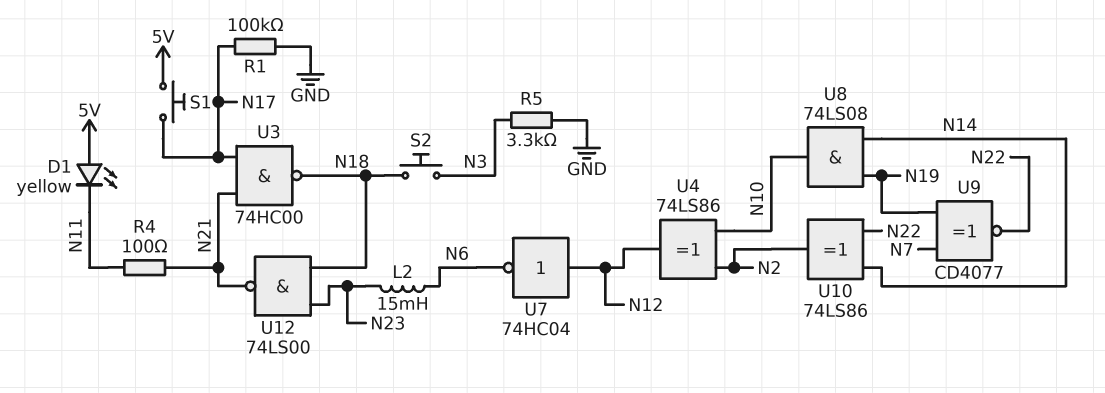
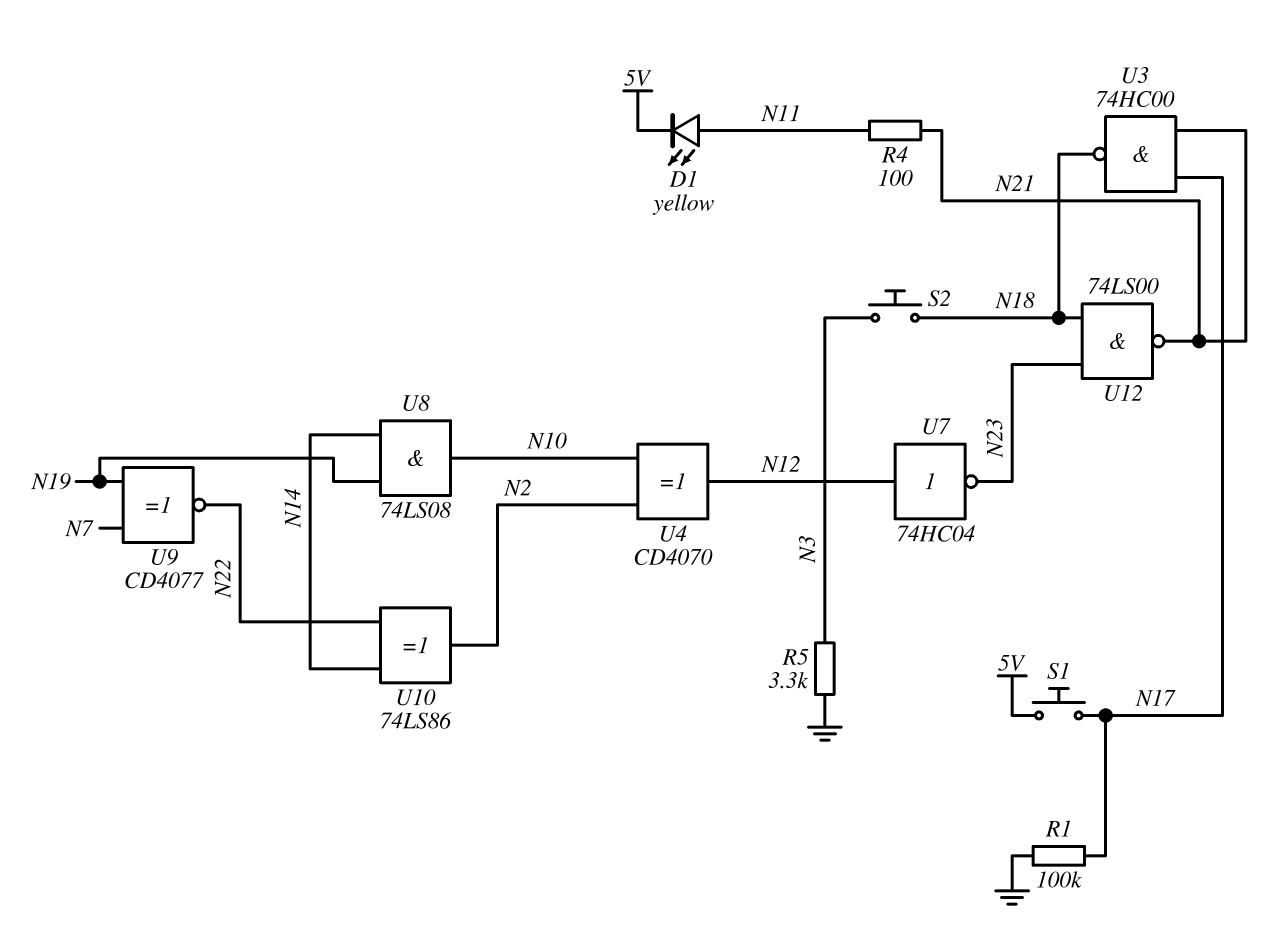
D1: LED yellow (A 5V, K N11) -> LED yellow (A N11, K 5V)
L2: 15mH (N6, N23) -> none
U4: XOR 74LS86 (in N2, in N10, out N12) -> XOR CD4070 (in N2, in N10, out N12)
U7: NOT 74HC04 (in N12, out N6) -> NOT 74HC04 (in N12, out N23)

